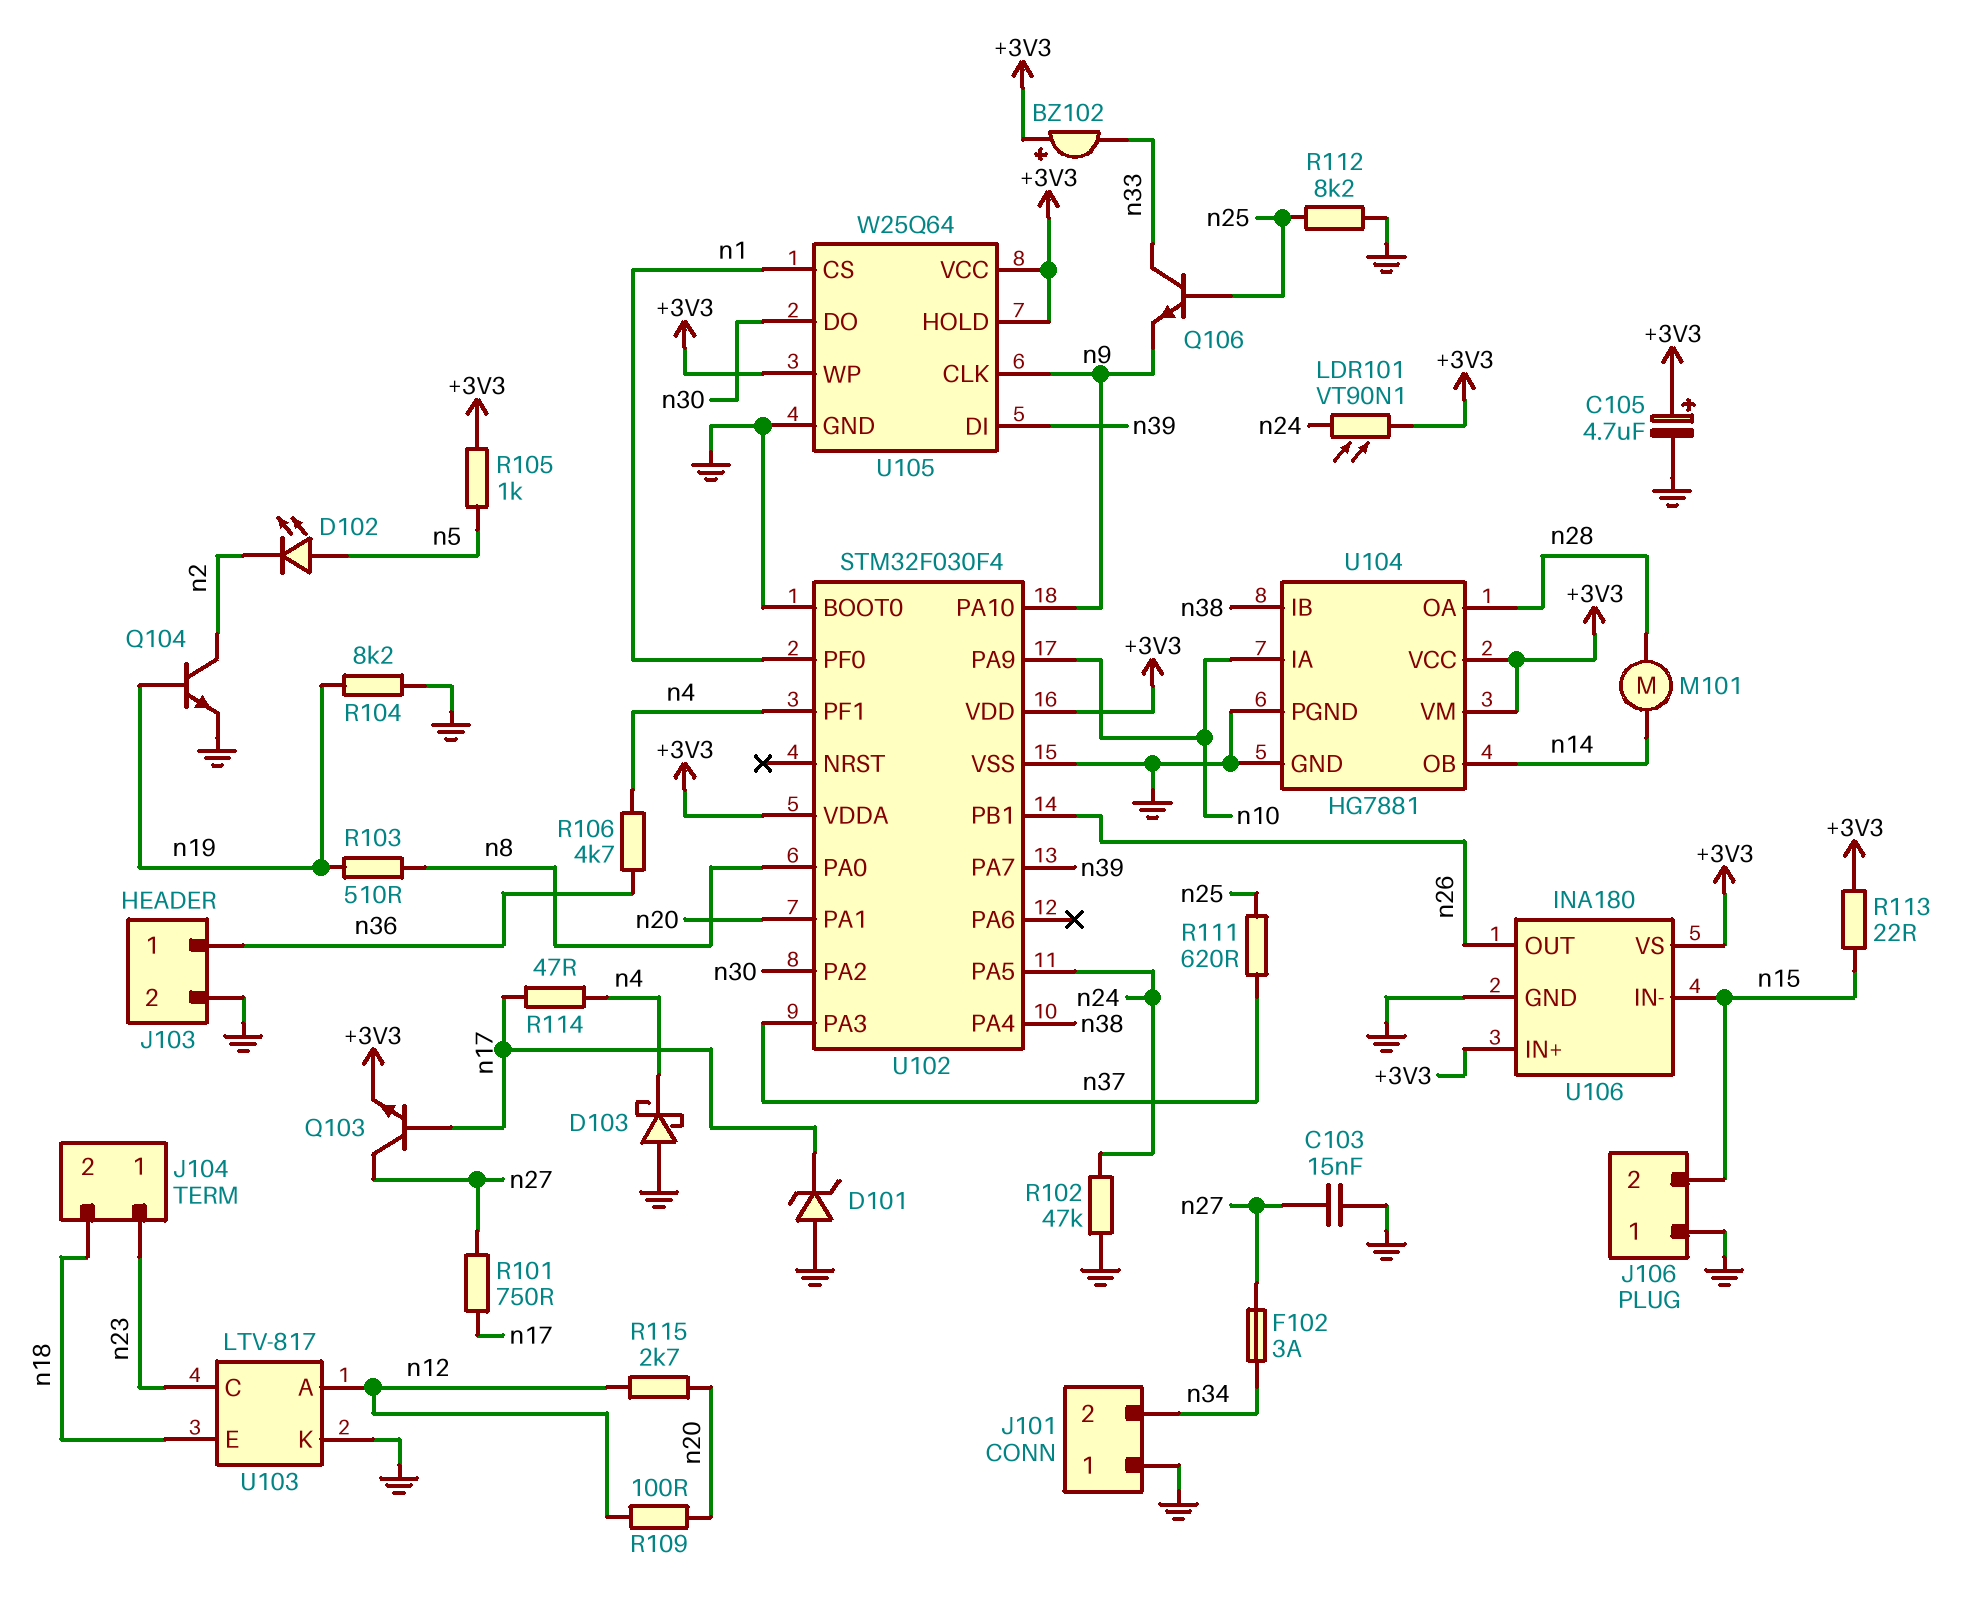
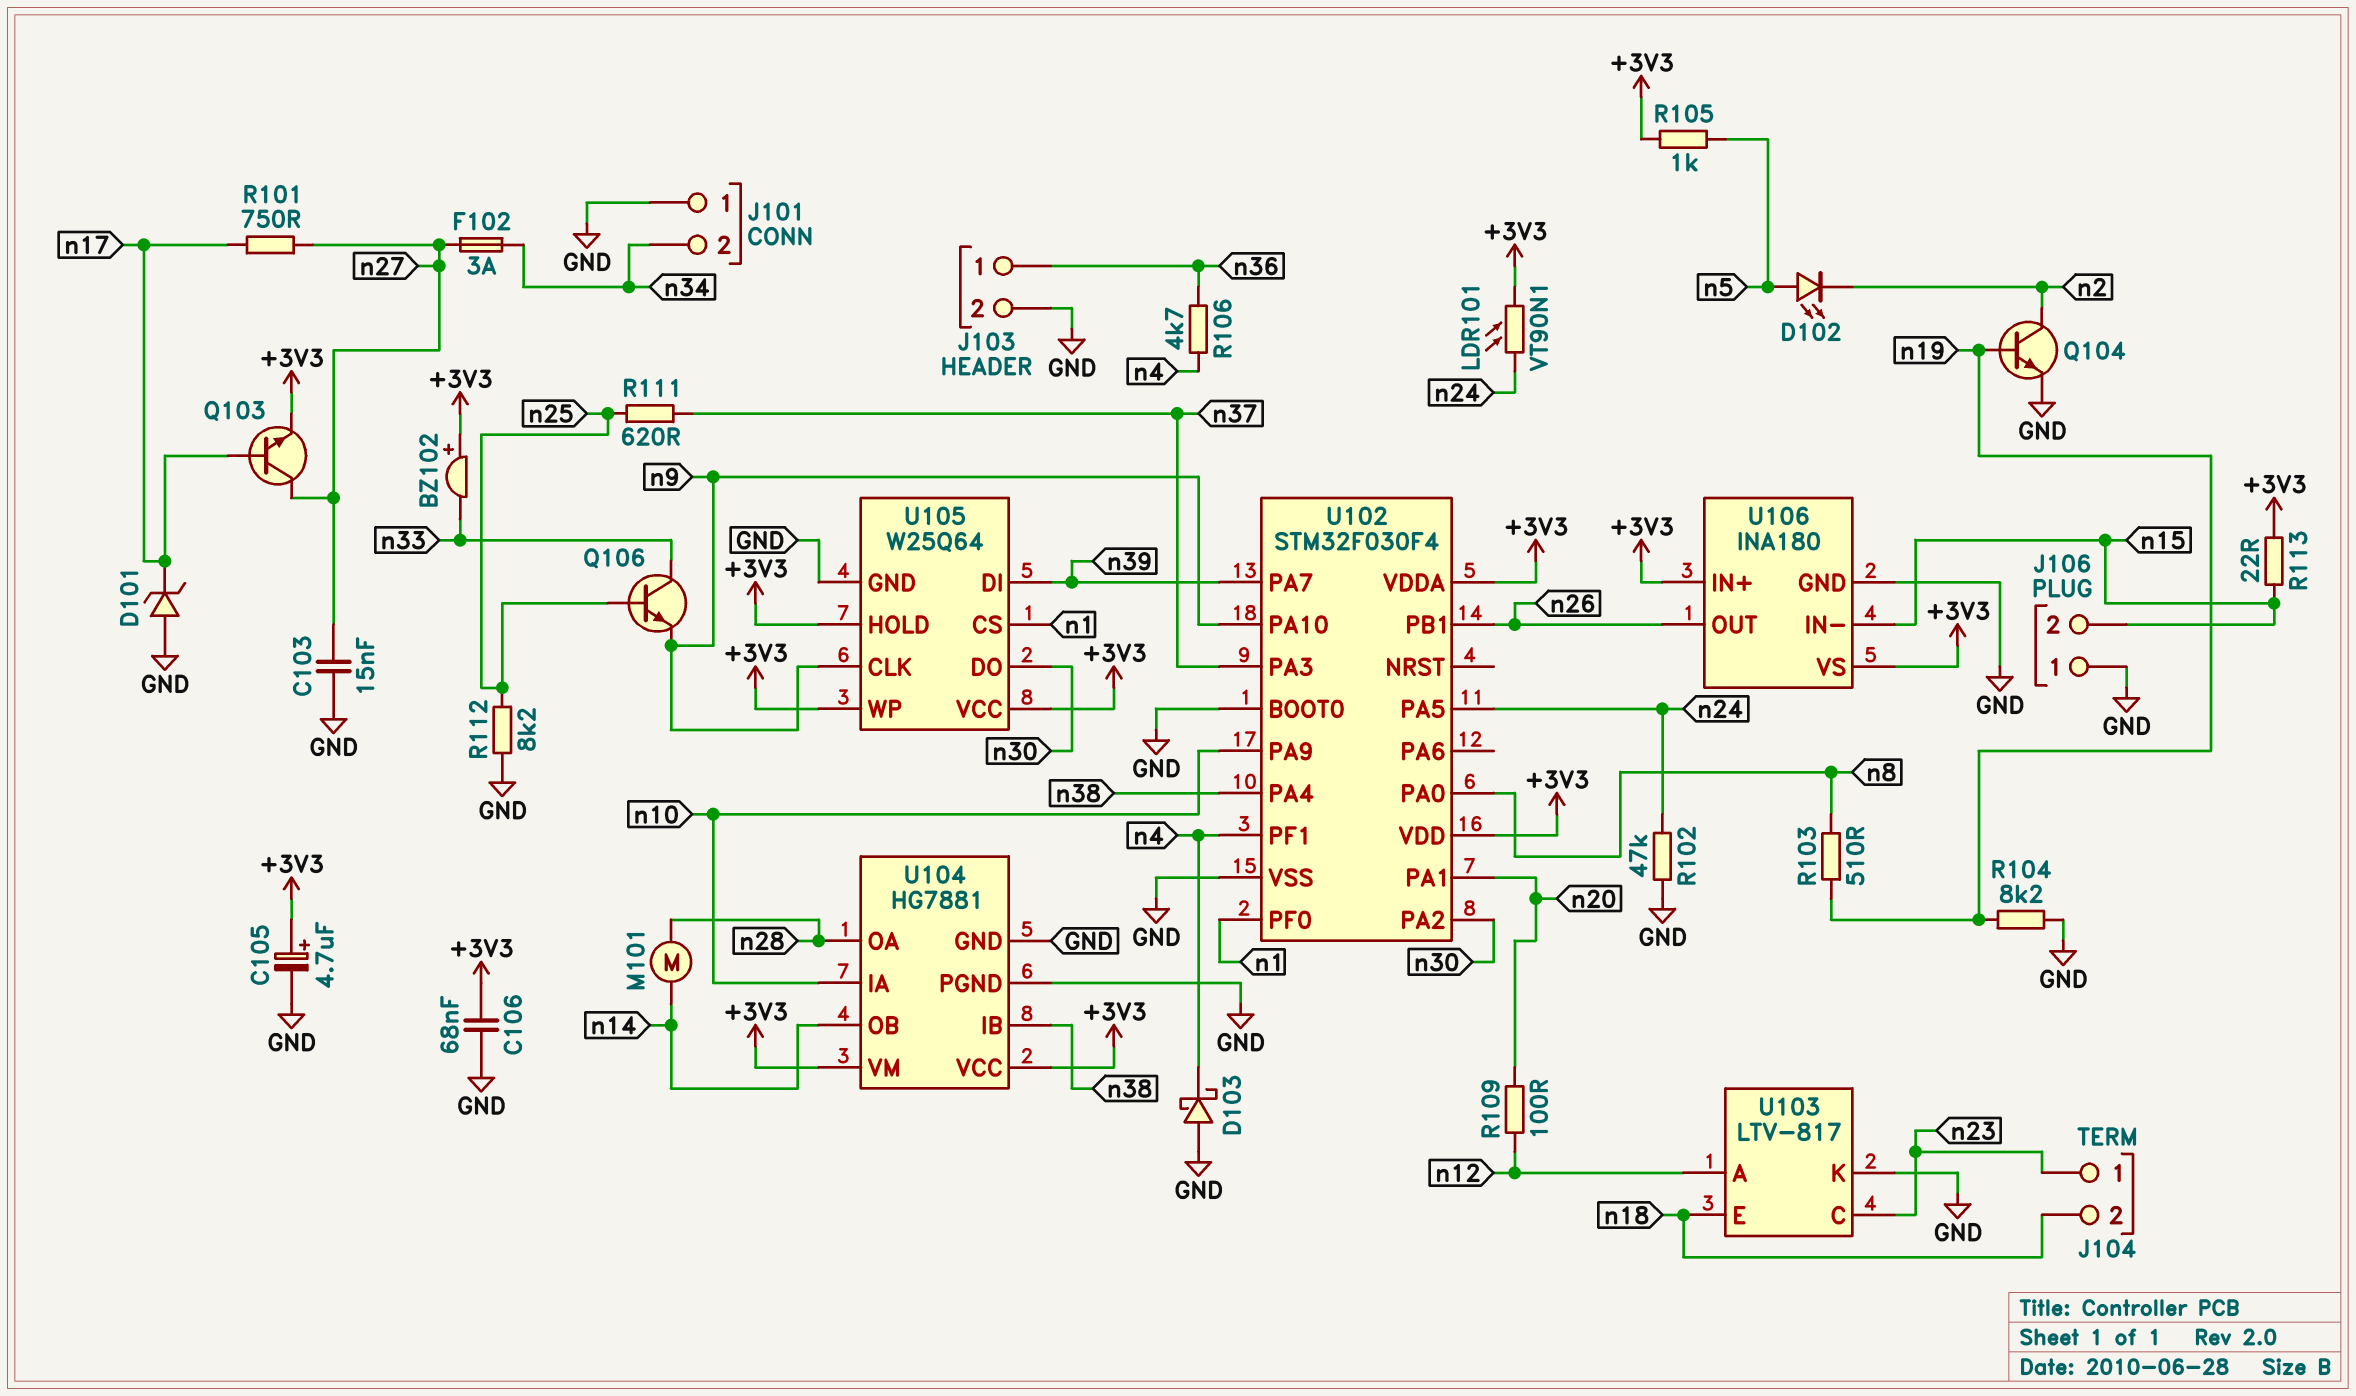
C106: none -> 68nF (+3V3, GND)
R114: 47 (n4, n17) -> none
R115: 2.7k (n12, n20) -> none

